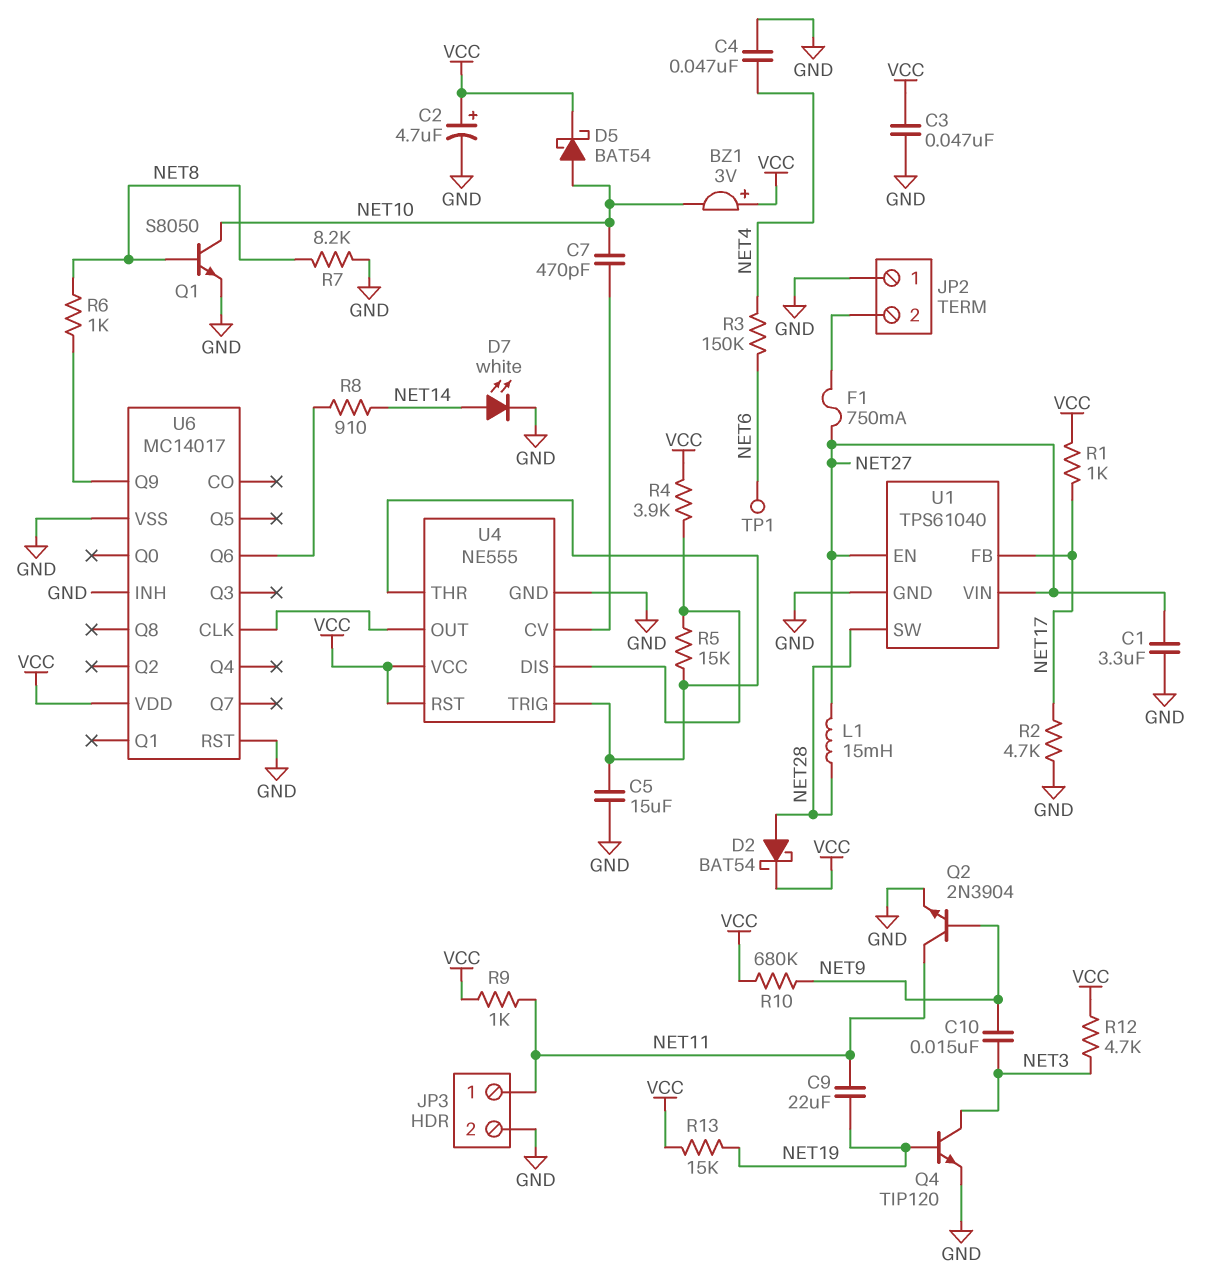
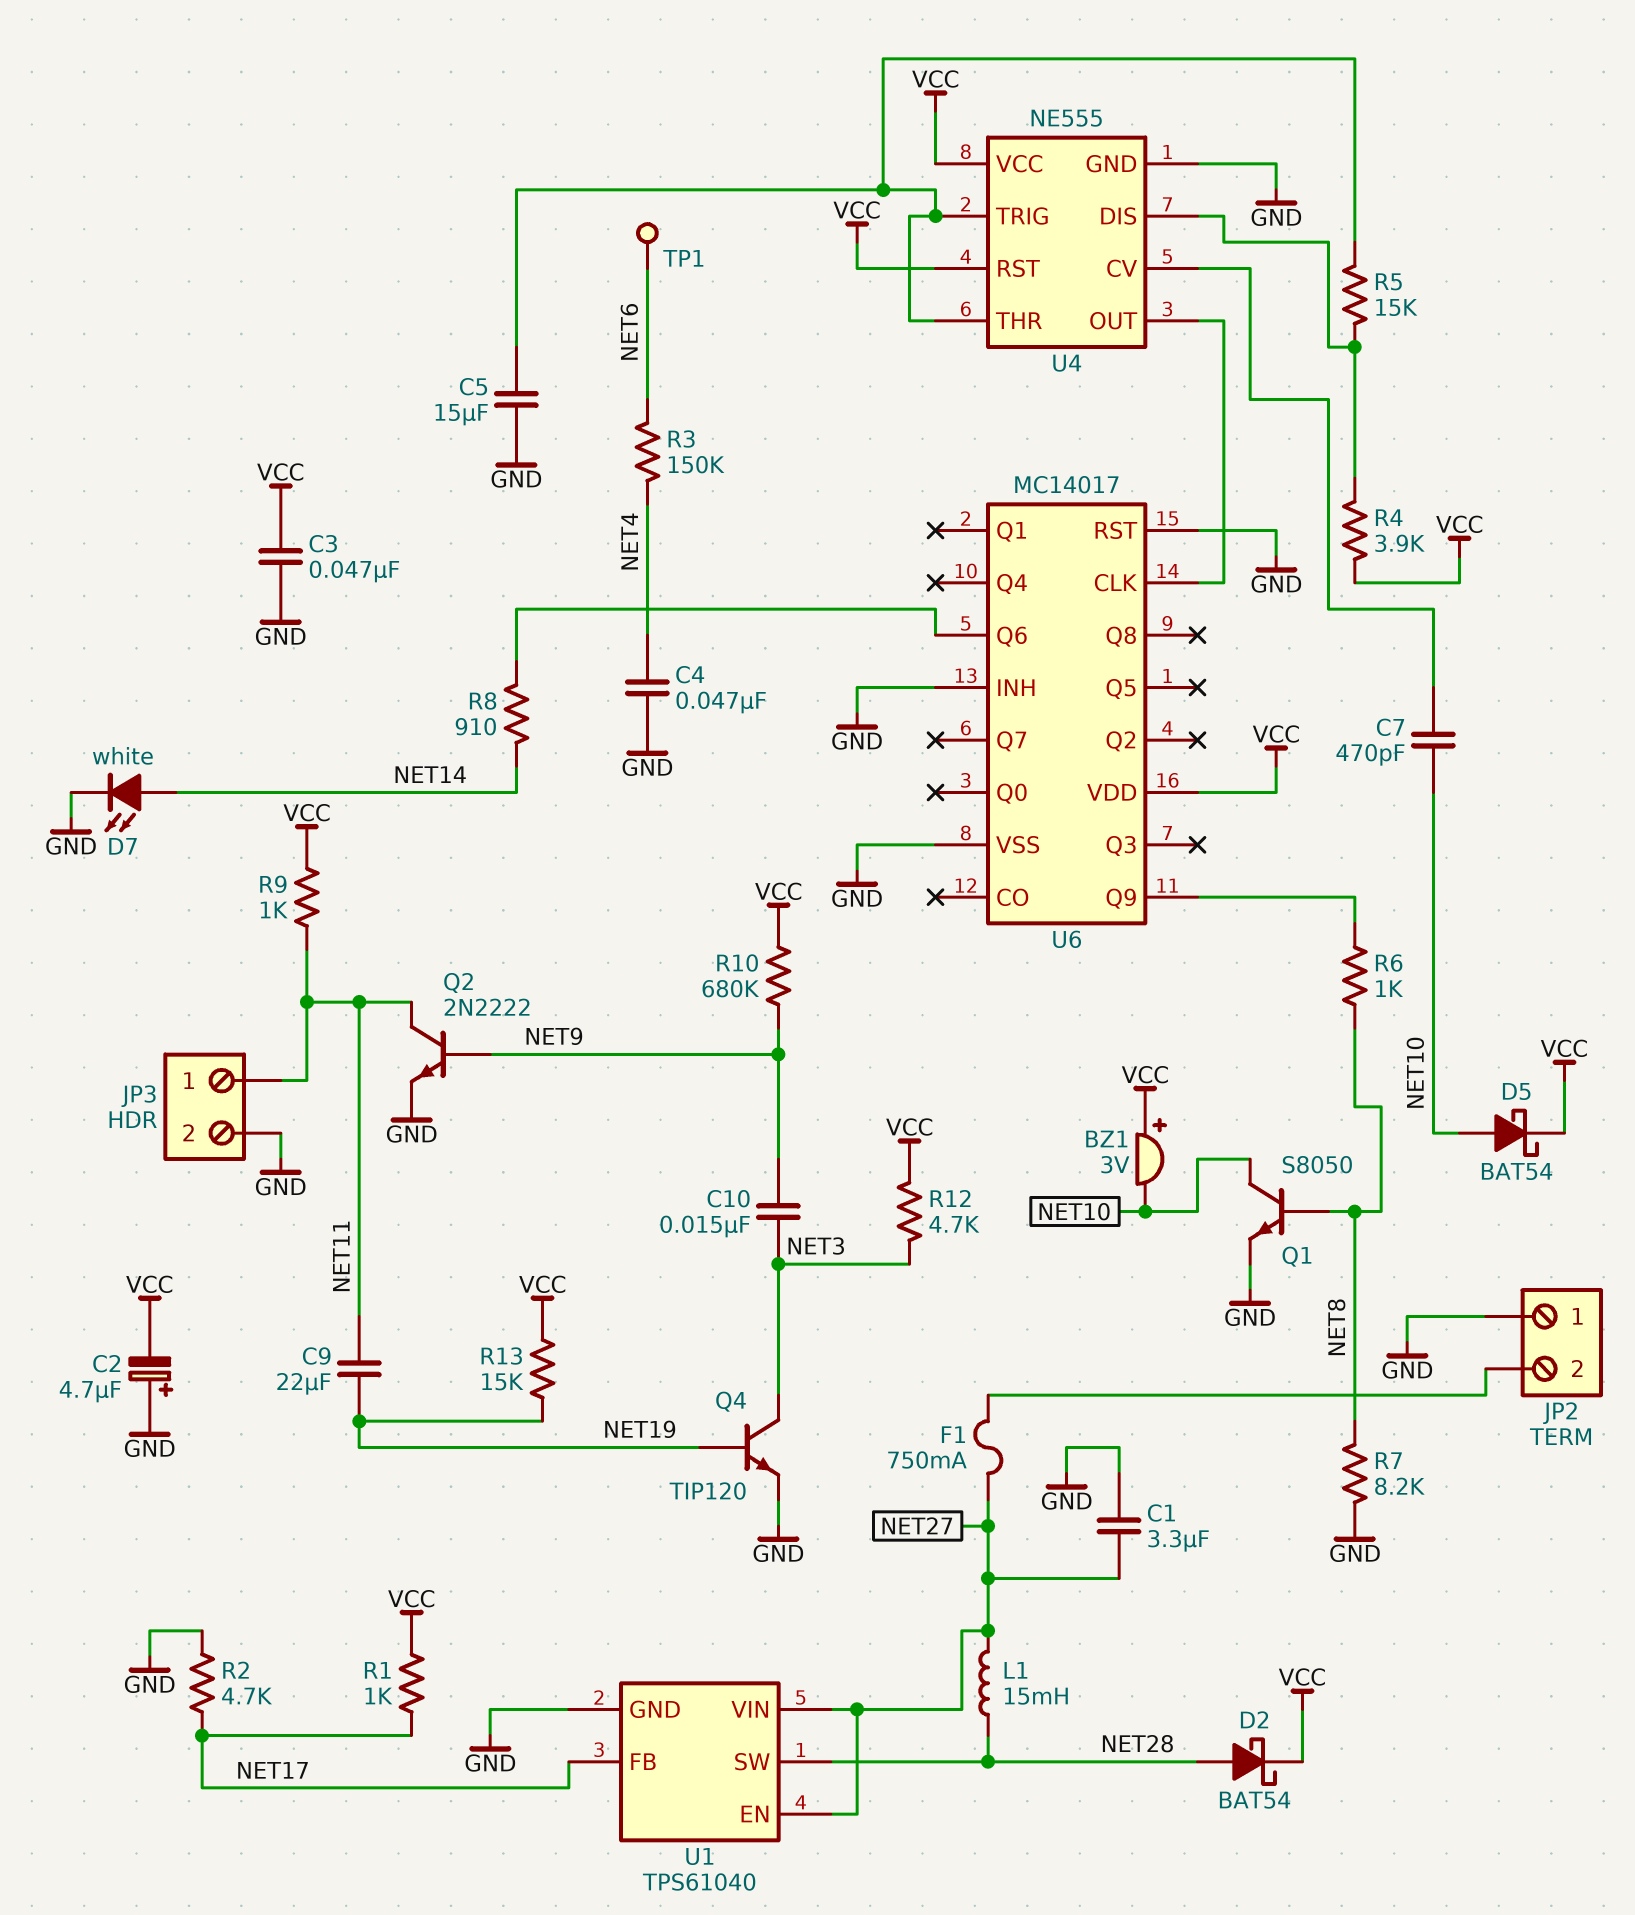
C2: 4.7uF (plus VCC, minus GND) -> 4.7uF (plus GND, minus VCC)
Q2: NPN 2N3904 (B NET9, C NET11, E GND) -> NPN 2N2222 (B NET9, C NET11, E GND)

